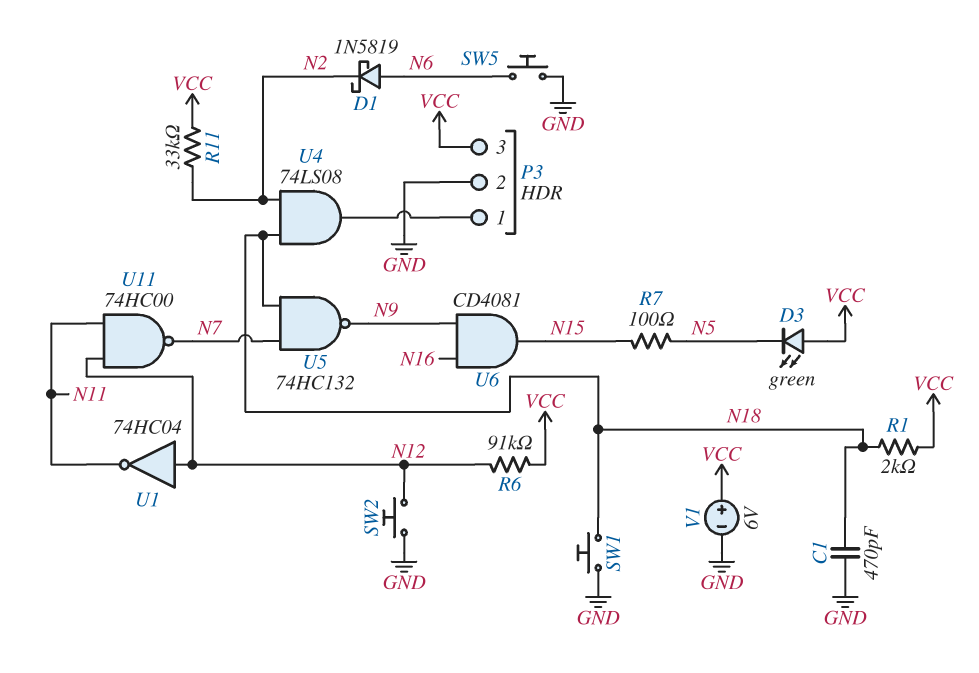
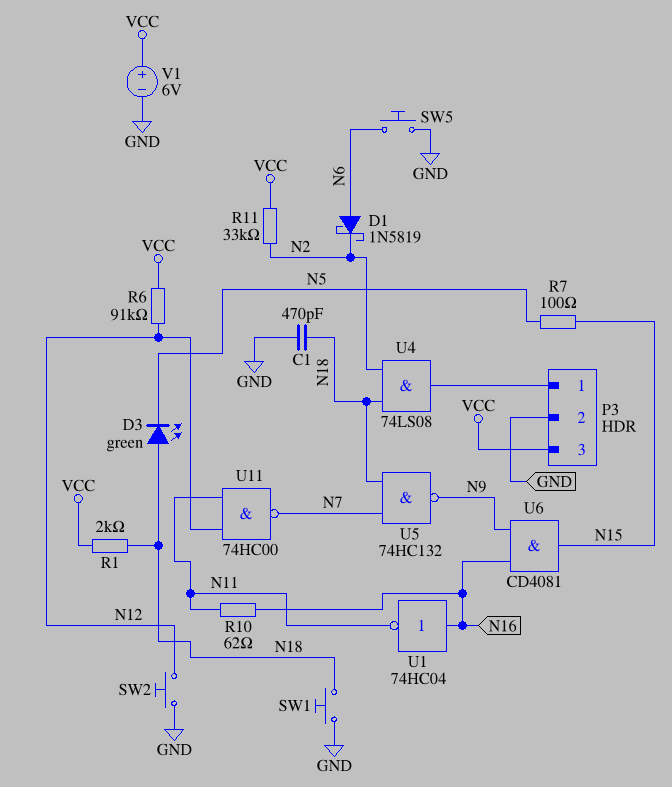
D3: LED green (A VCC, K N5) -> LED green (A N18, K N5)
R10: none -> 62 (N11, N16)
U1: NOT 74HC04 (in N12, out N11) -> NOT 74HC04 (in N16, out N11)

